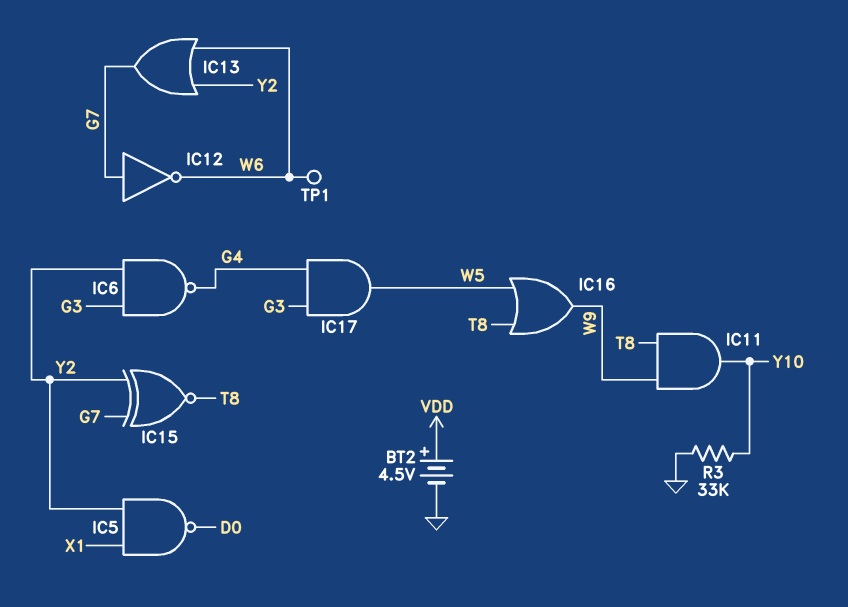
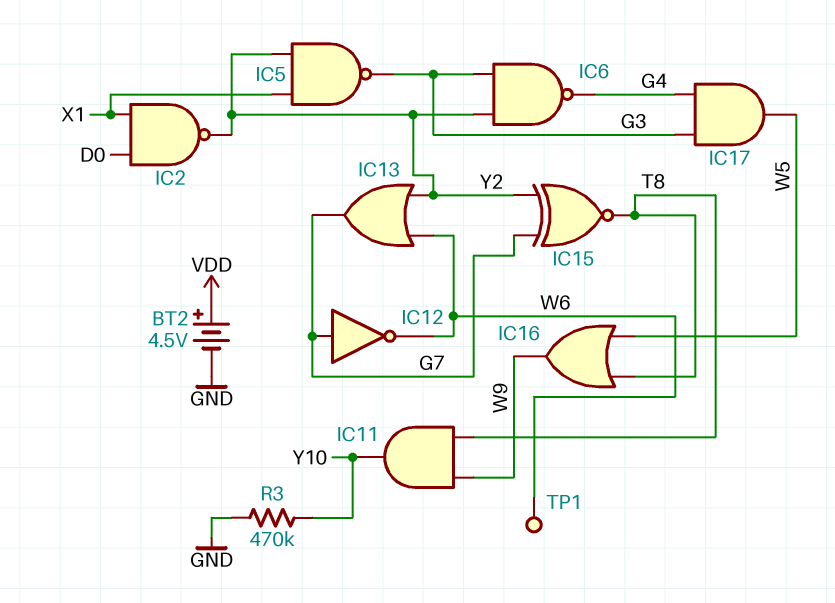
IC2: none -> NAND (in D0, in X1, out Y2)
IC5: NAND (in X1, in Y2, out D0) -> NAND (in X1, in Y2, out G3)
R3: 33k (GND, Y10) -> 470k (GND, Y10)

